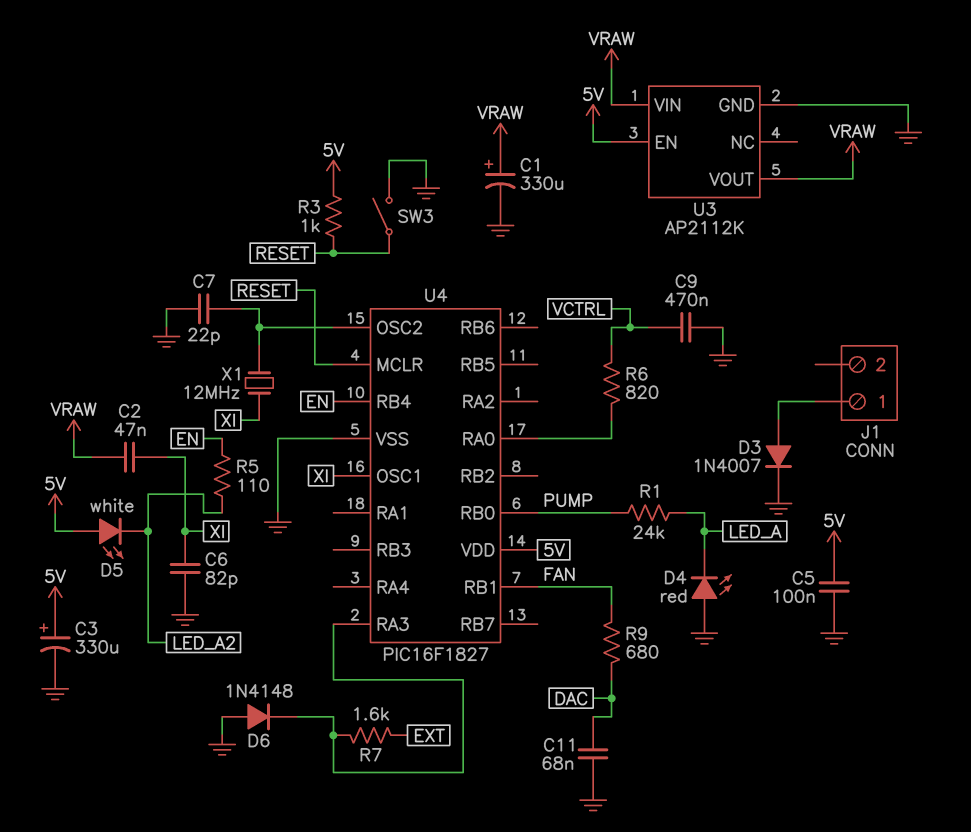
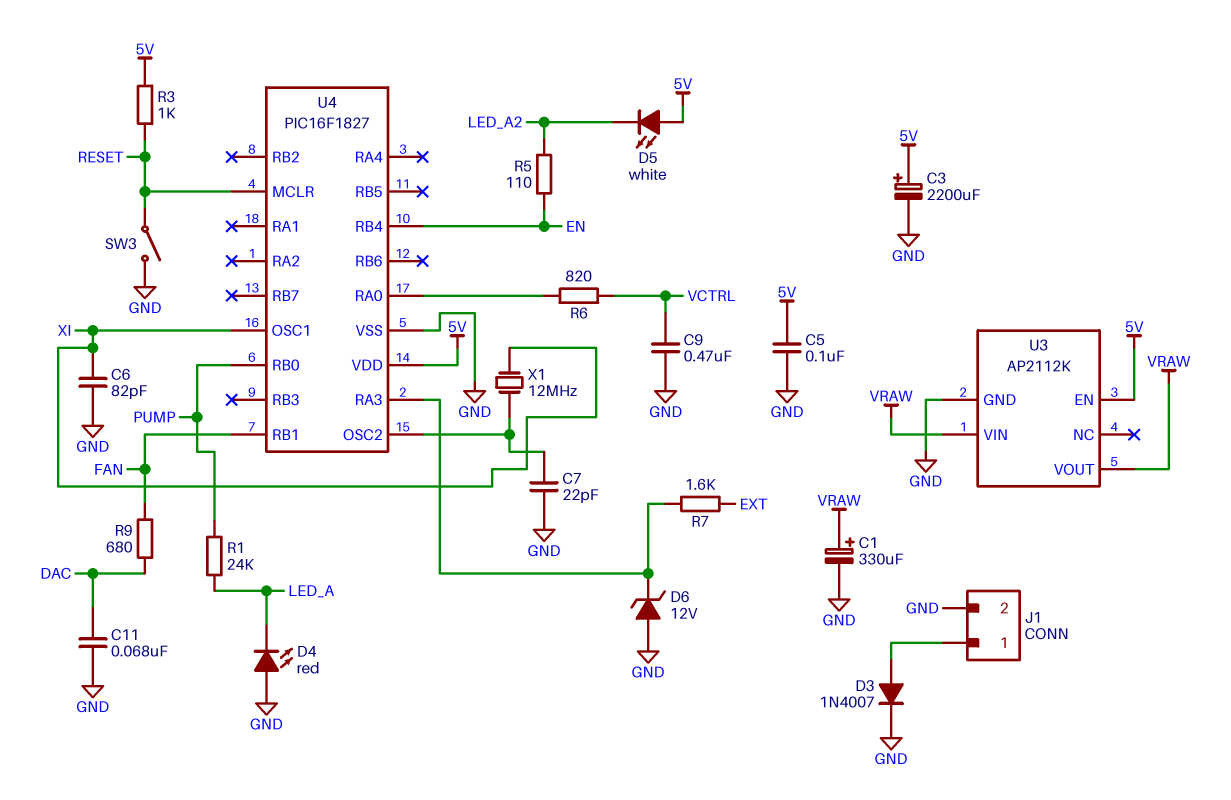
C2: 47nF (VRAW, XI) -> none
C3: 330uF (plus 5V, minus GND) -> 2200uF (plus 5V, minus GND)
D6: diode 1N4148 (A GND, K U4/RA3) -> zener 12V (A GND, K U4/RA3)
J1 pin 2: none -> GND

